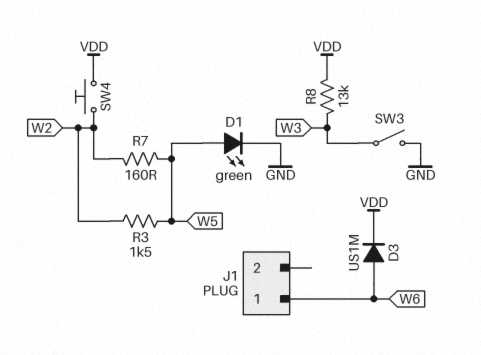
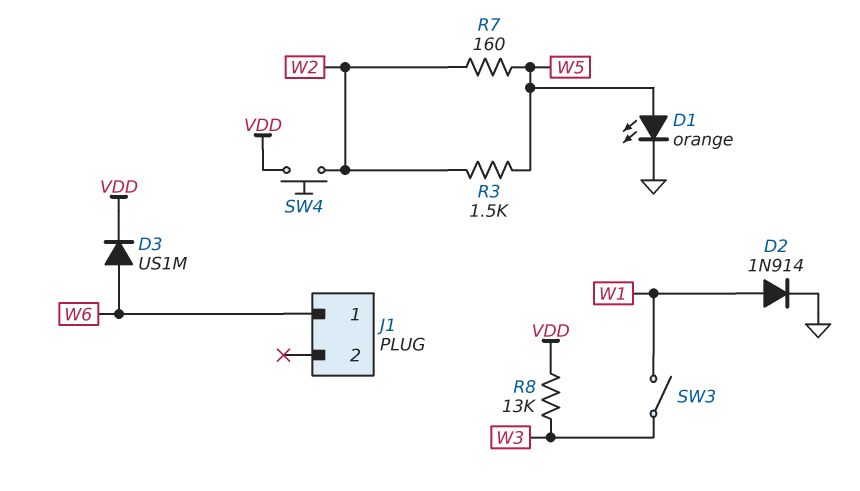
D1: LED green (A W5, K GND) -> LED orange (A W5, K GND)
D2: none -> diode 1N914 (A W1, K GND)
SW3: switch (GND, W3) -> switch (W1, W3)

